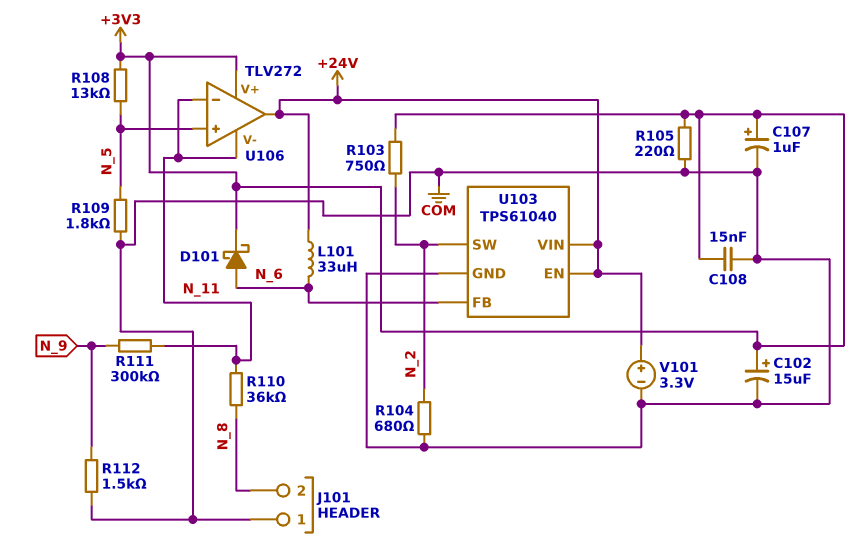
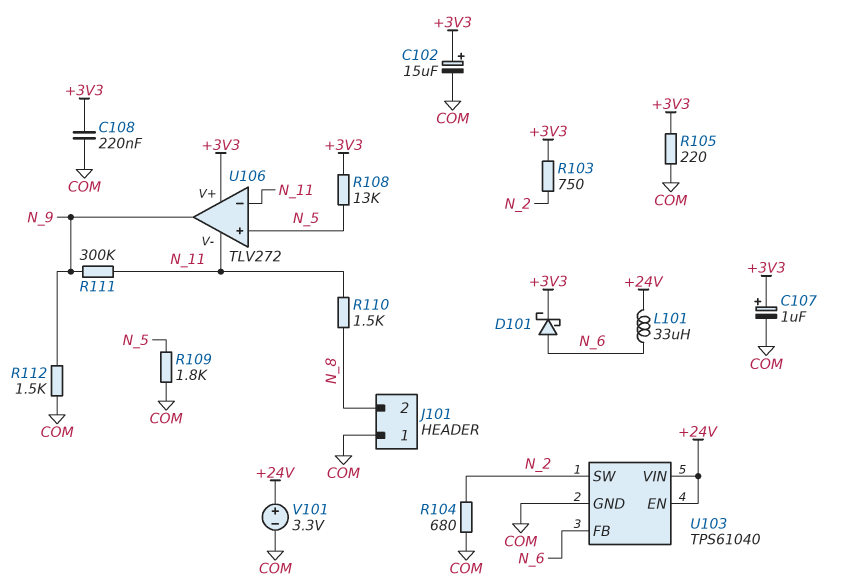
C108: 15nF (+3V3, COM) -> 220nF (+3V3, COM)
R110: 36k (N_8, N_11) -> 1.5k (N_8, N_11)
U106 pin out: +24V -> N_9

